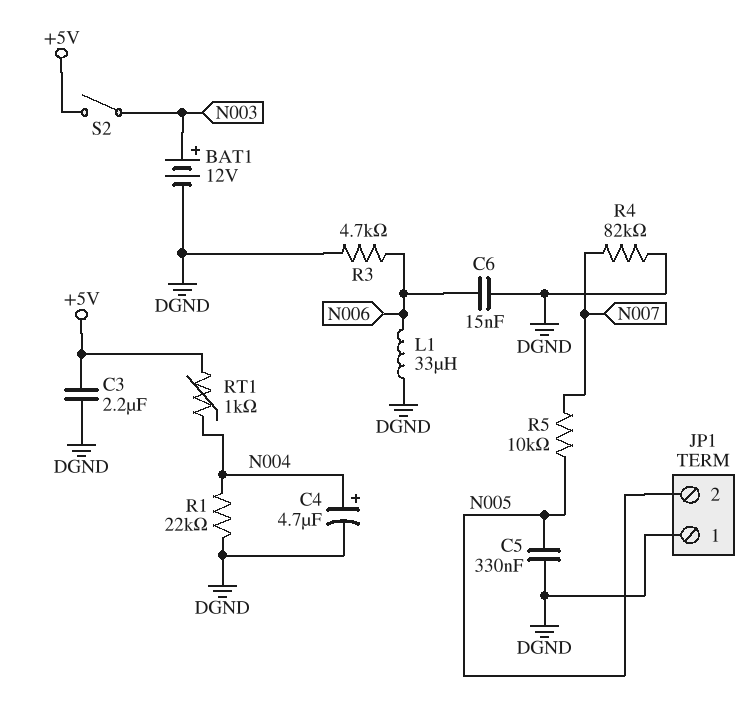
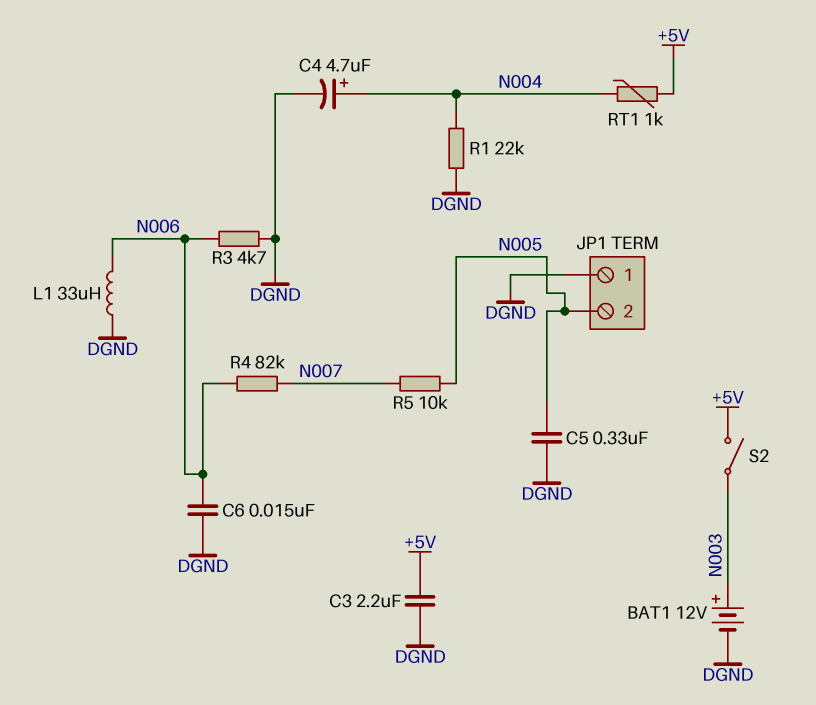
R4: 82k (DGND, N007) -> 82k (N006, N007)

